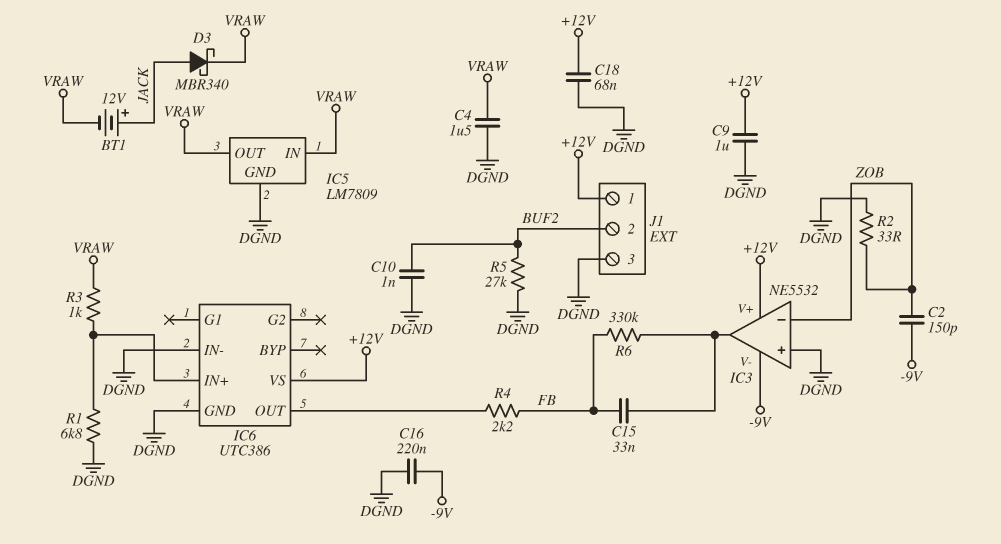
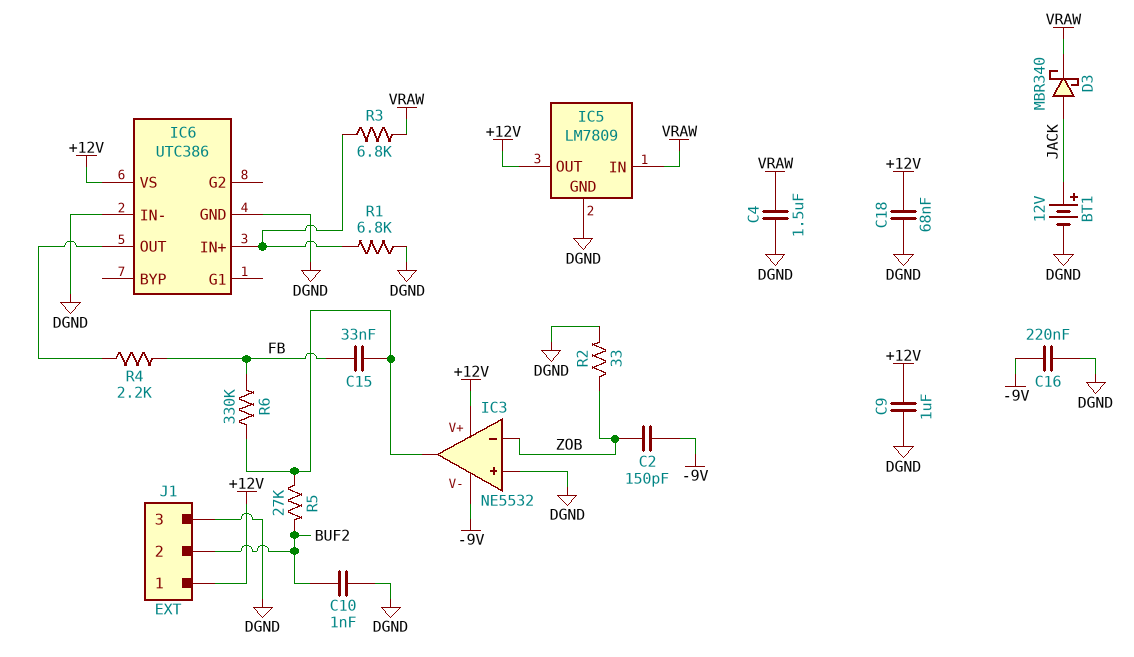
BT1: 12V (plus JACK, minus VRAW) -> 12V (plus JACK, minus DGND)
IC5 pin OUT: VRAW -> +12V
R3: 1k (IC6/IN+, VRAW) -> 6.8k (IC6/IN+, VRAW)
R5: 27k (BUF2, DGND) -> 27k (BUF2, IC3/out)

